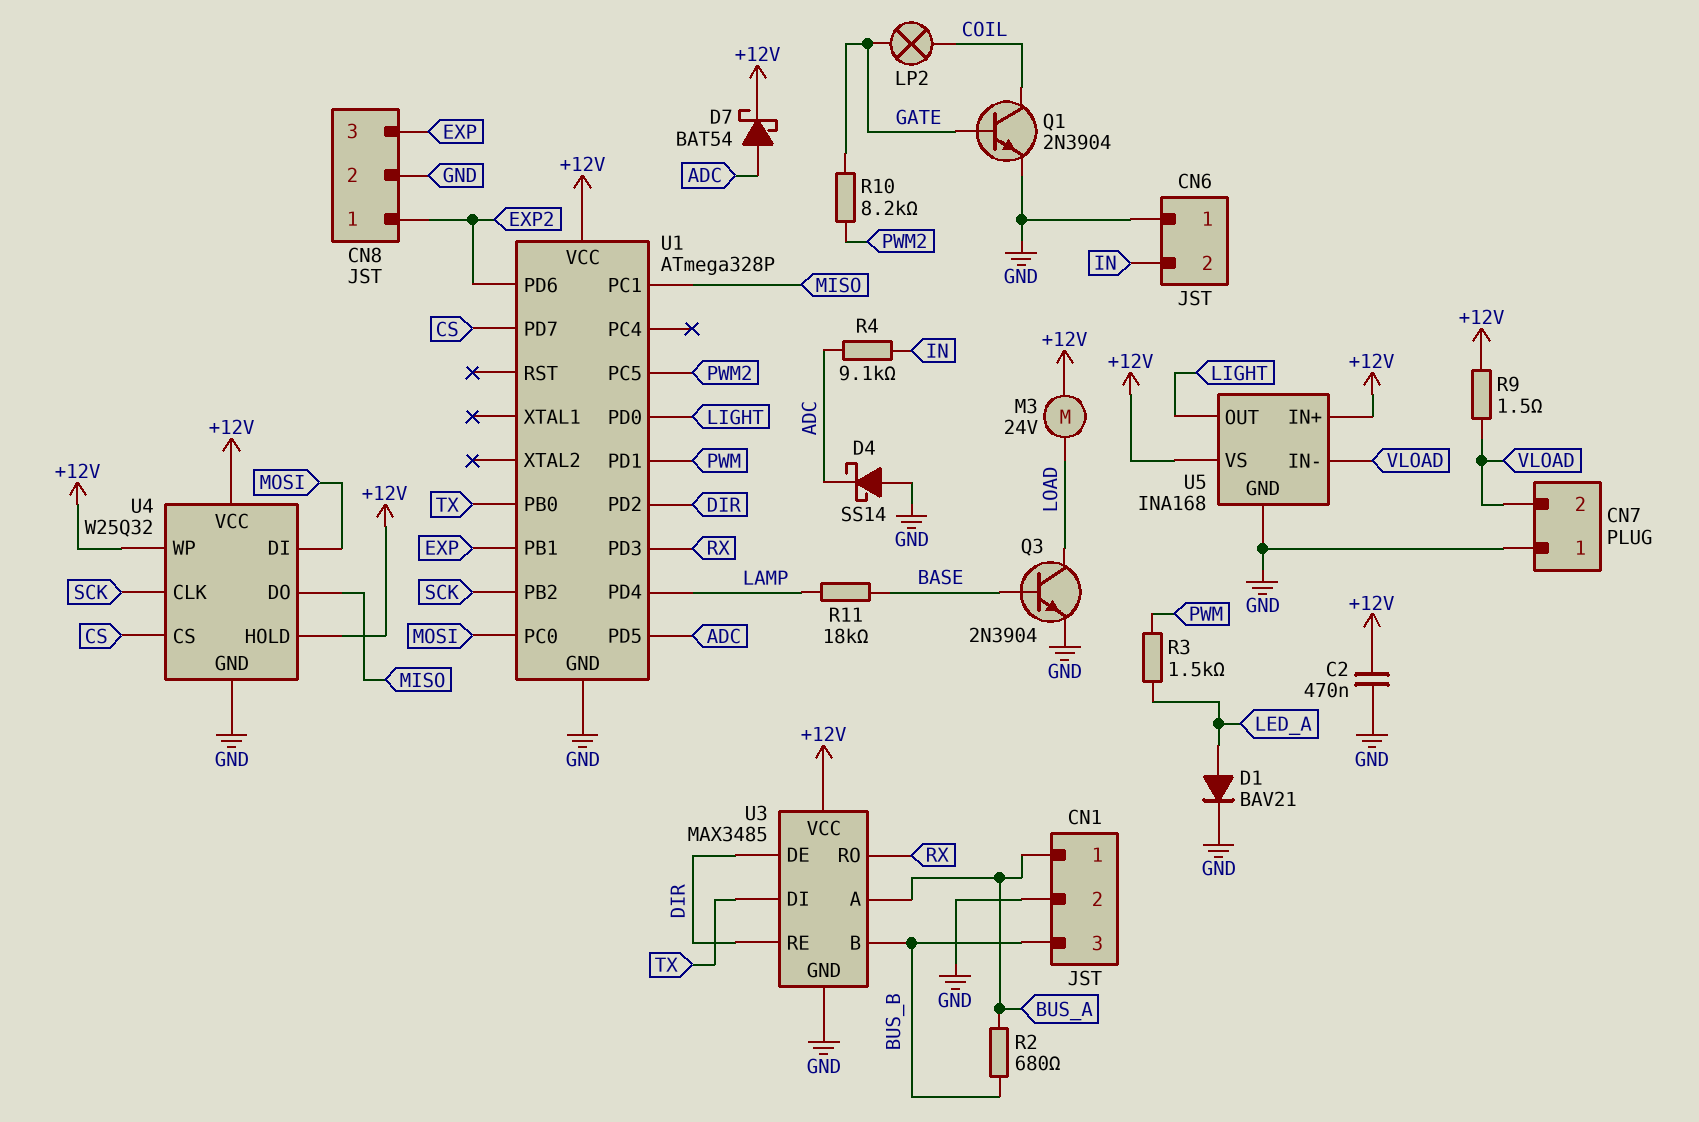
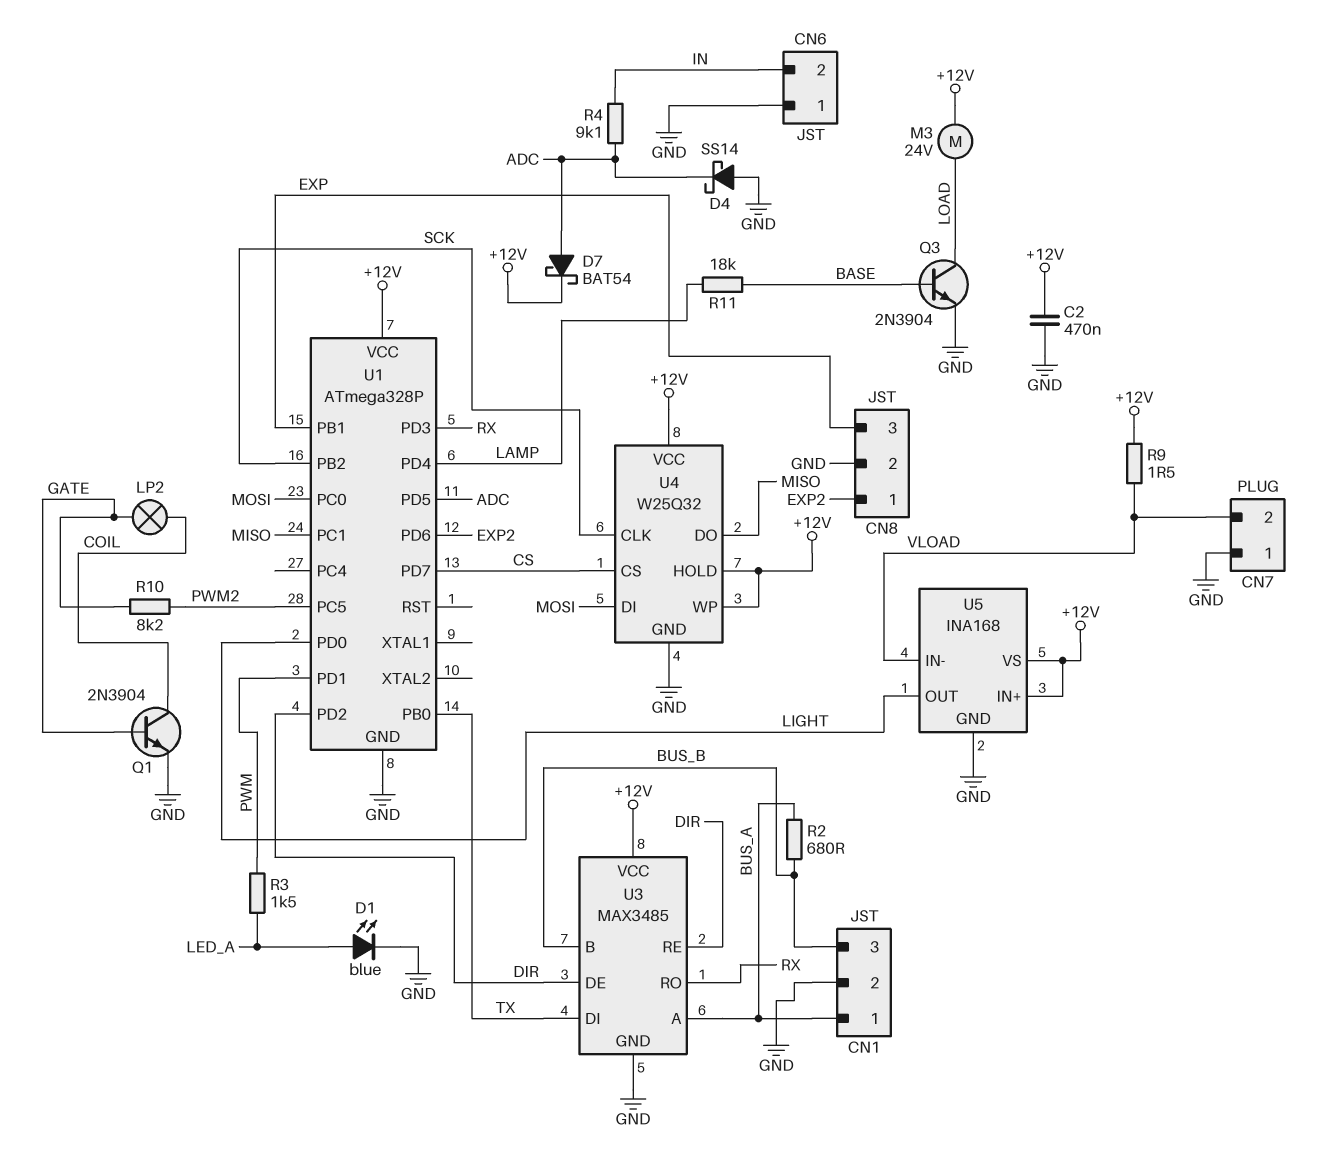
D1: diode BAV21 (A LED_A, K GND) -> LED blue (A LED_A, K GND)

